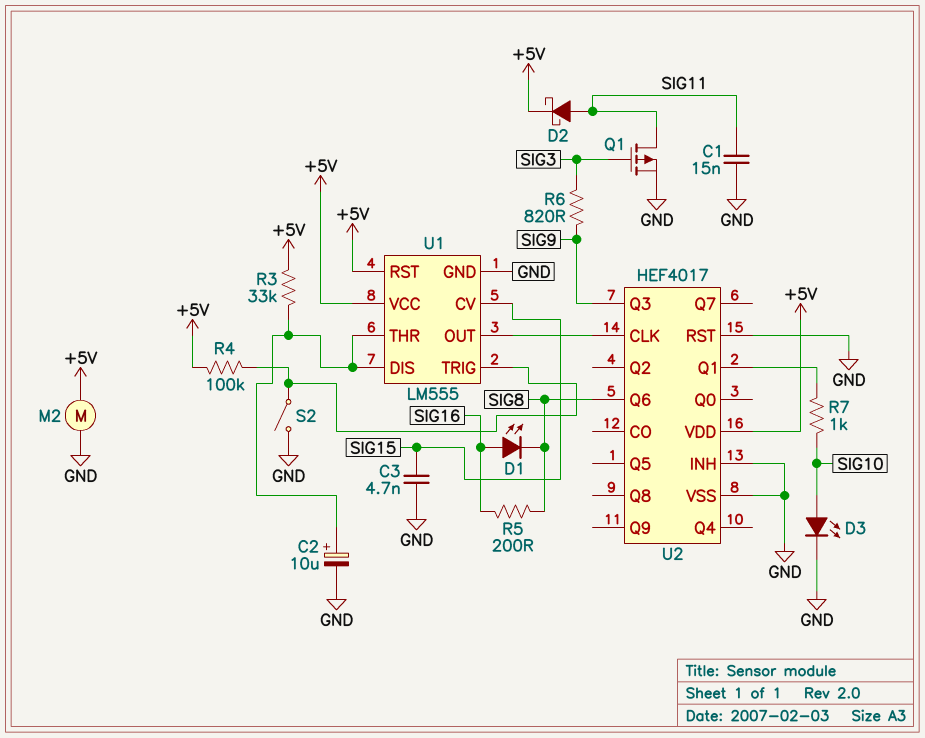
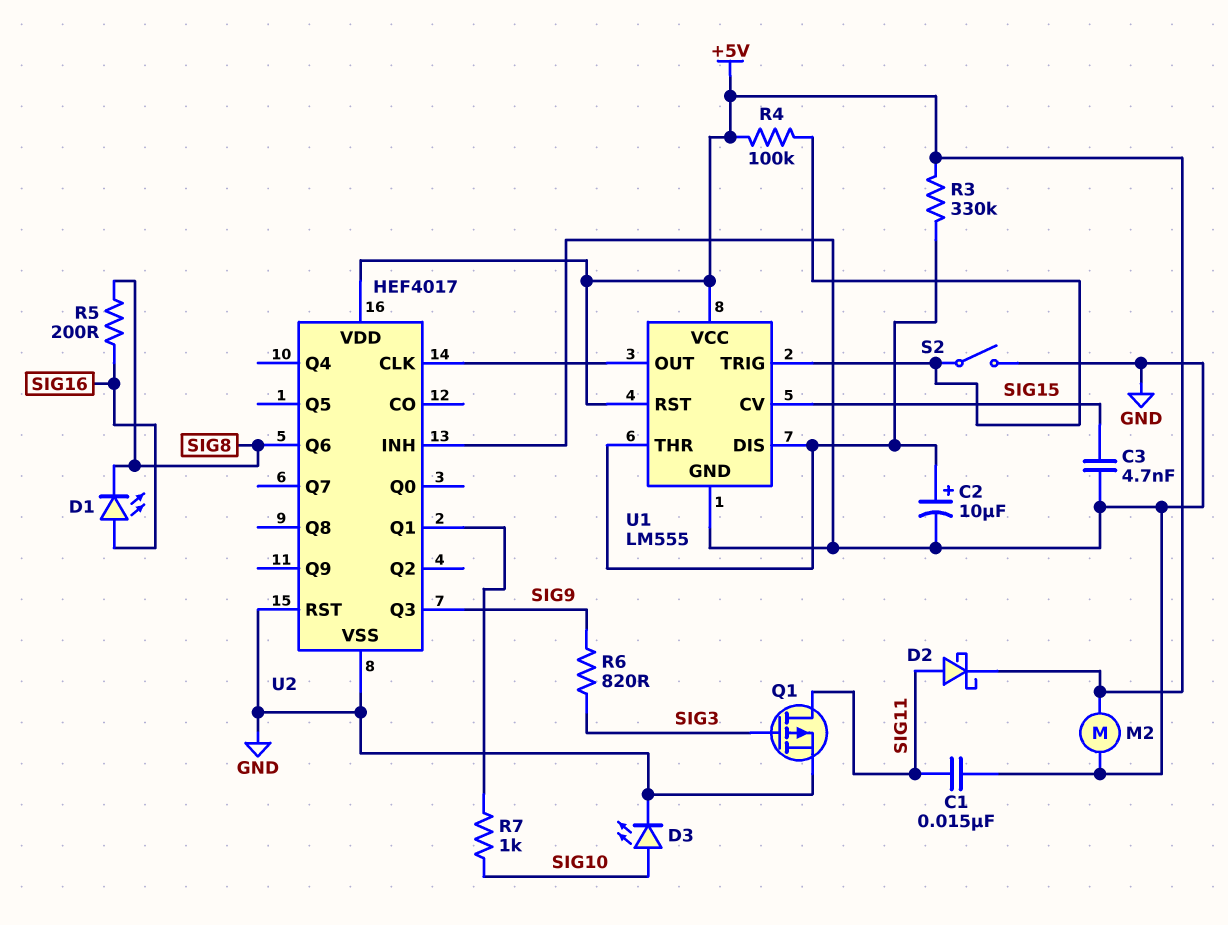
R3: 33k (+5V, U1/DIS) -> 330k (+5V, U1/DIS)

